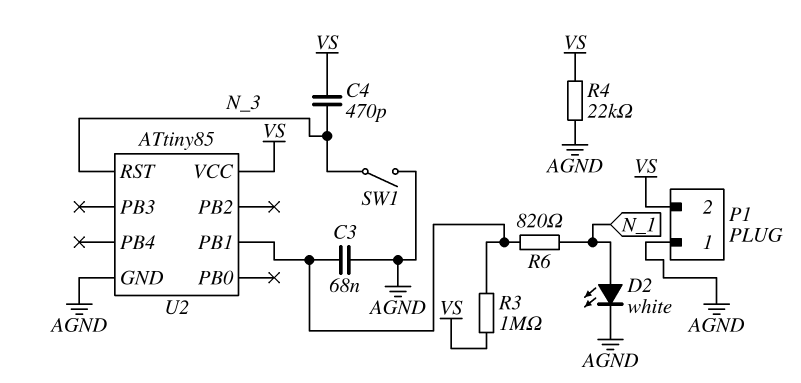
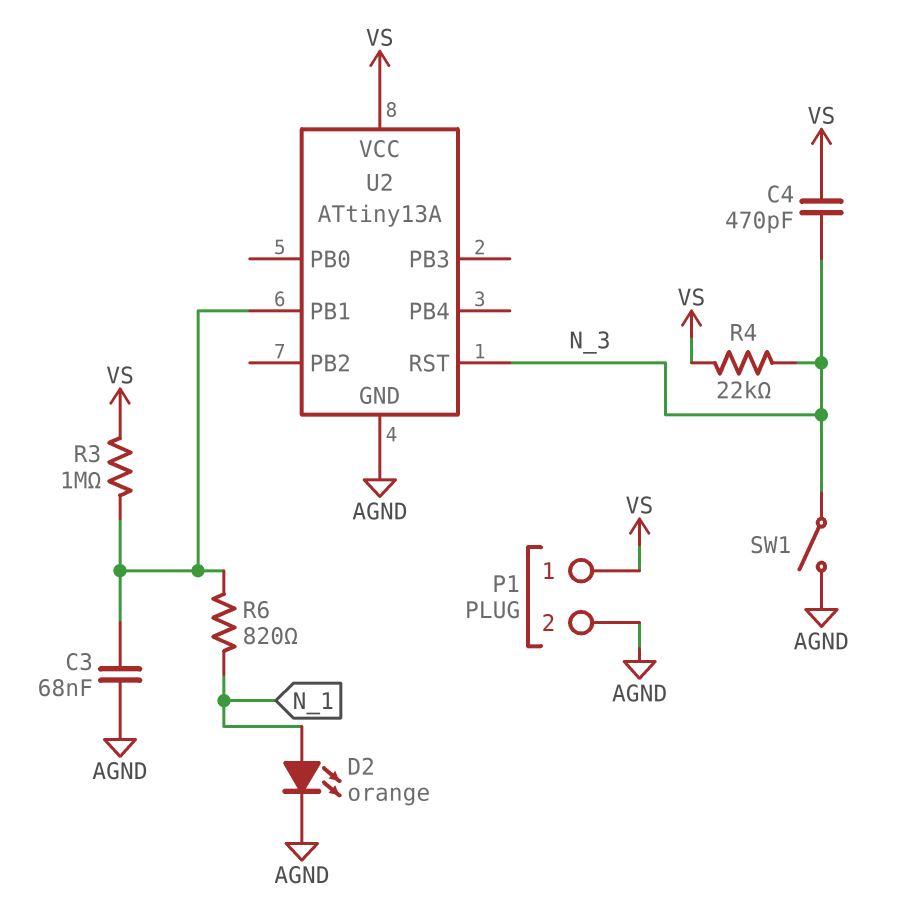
D2: LED white (A N_1, K AGND) -> LED orange (A N_1, K AGND)
P1 pin 1: AGND -> VS
P1 pin 2: VS -> AGND
R4: 22k (AGND, VS) -> 22k (N_3, VS)
U2: ATtiny85 -> ATtiny13A

